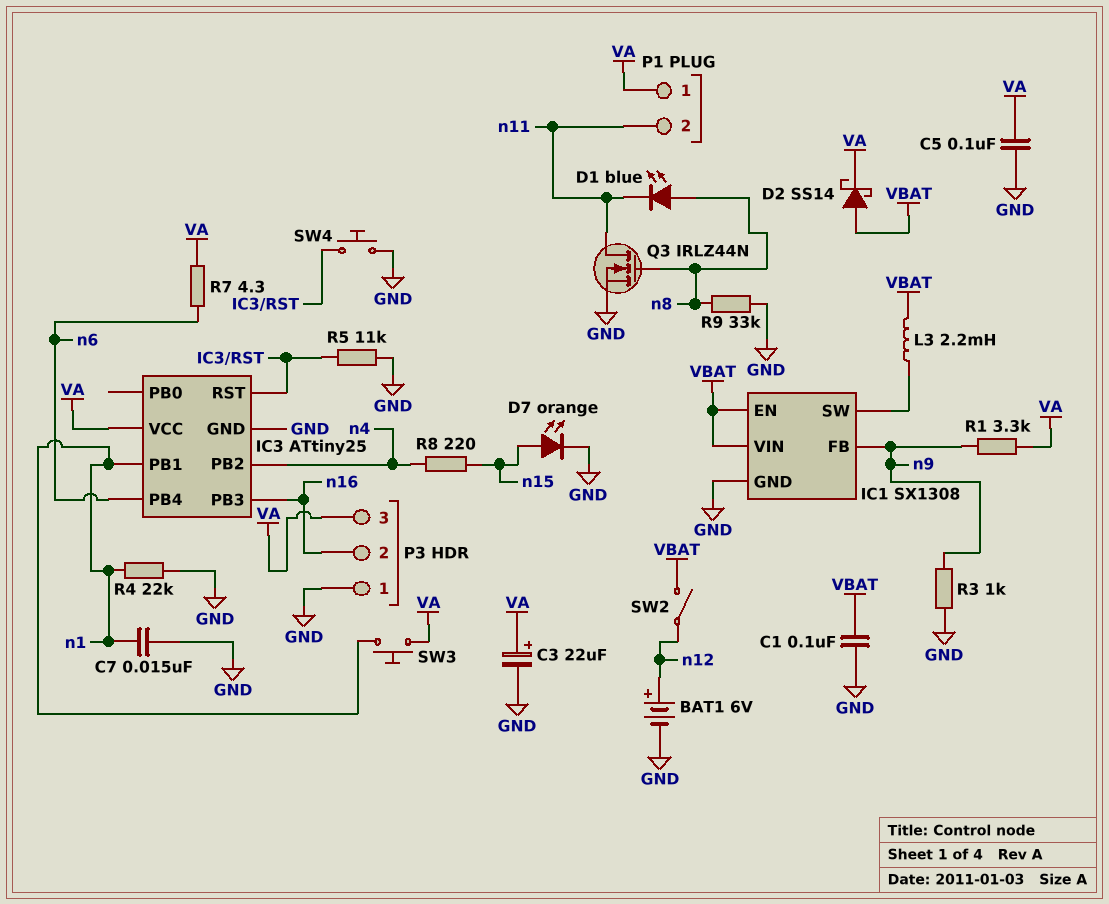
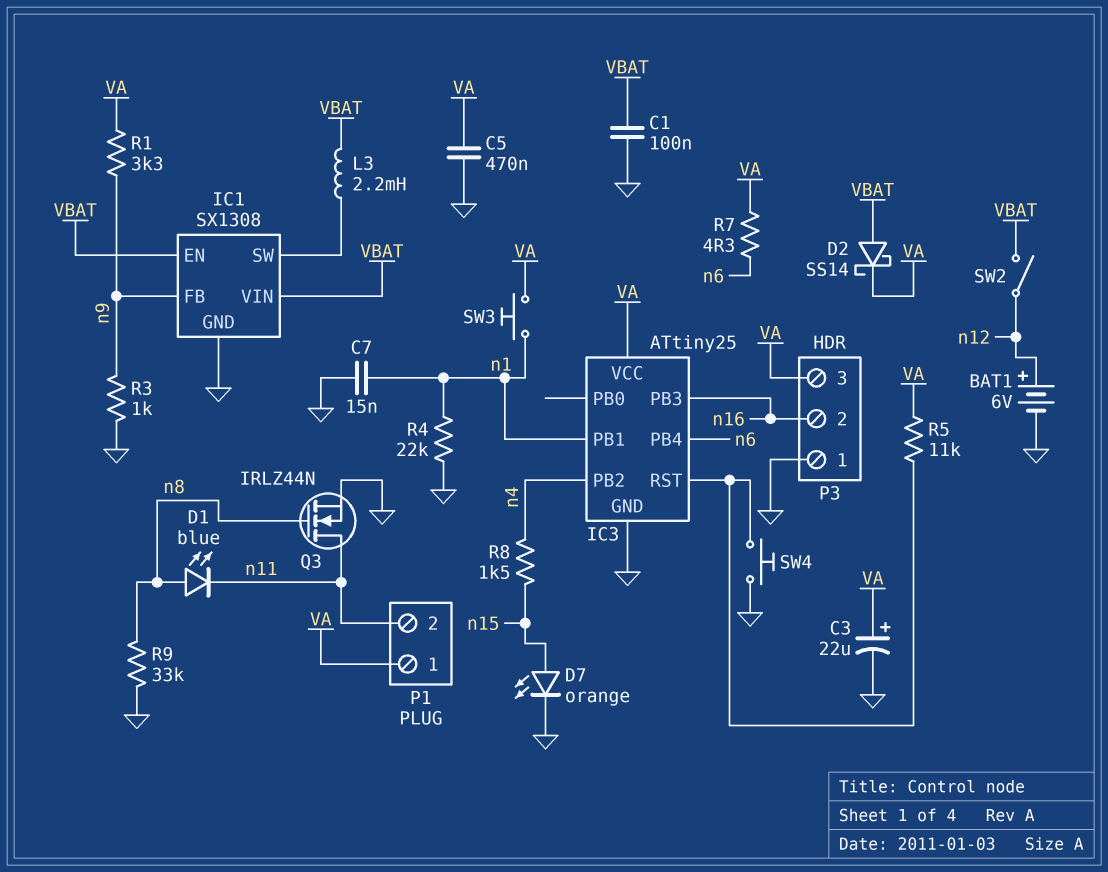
C5: 100nF (GND, VA) -> 470nF (GND, VA)
R5: 11k (GND, IC3/RST) -> 11k (IC3/RST, VA)
R8: 220 (n4, n15) -> 1.5k (n4, n15)

